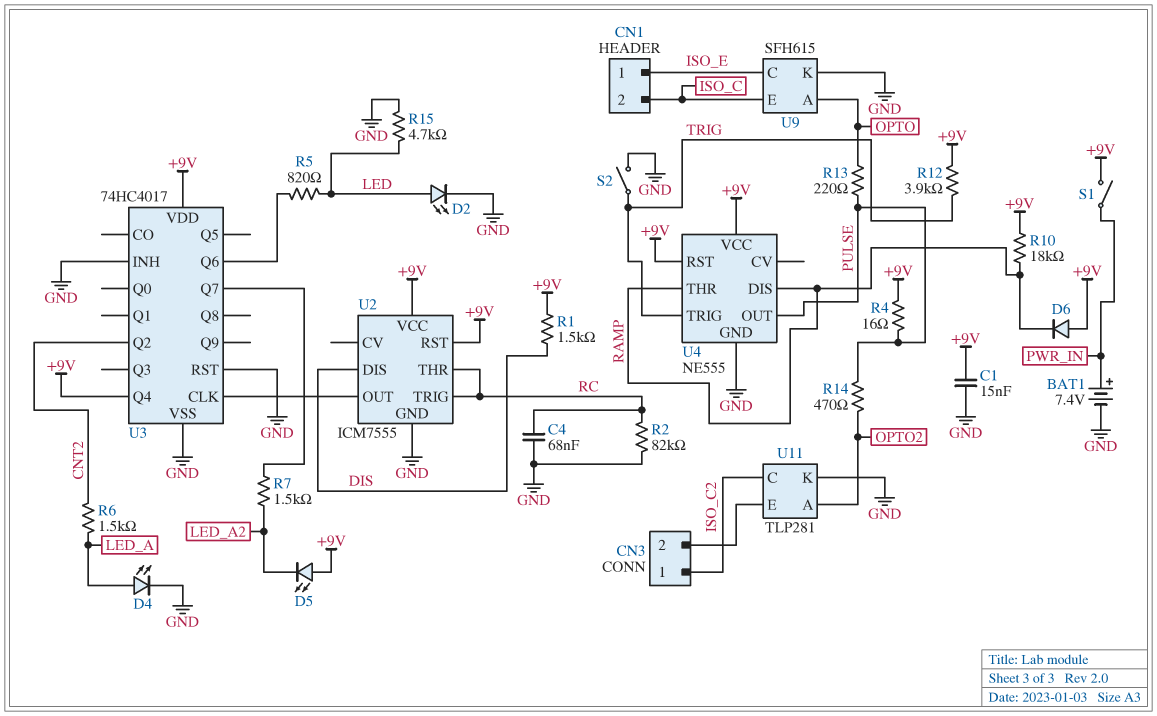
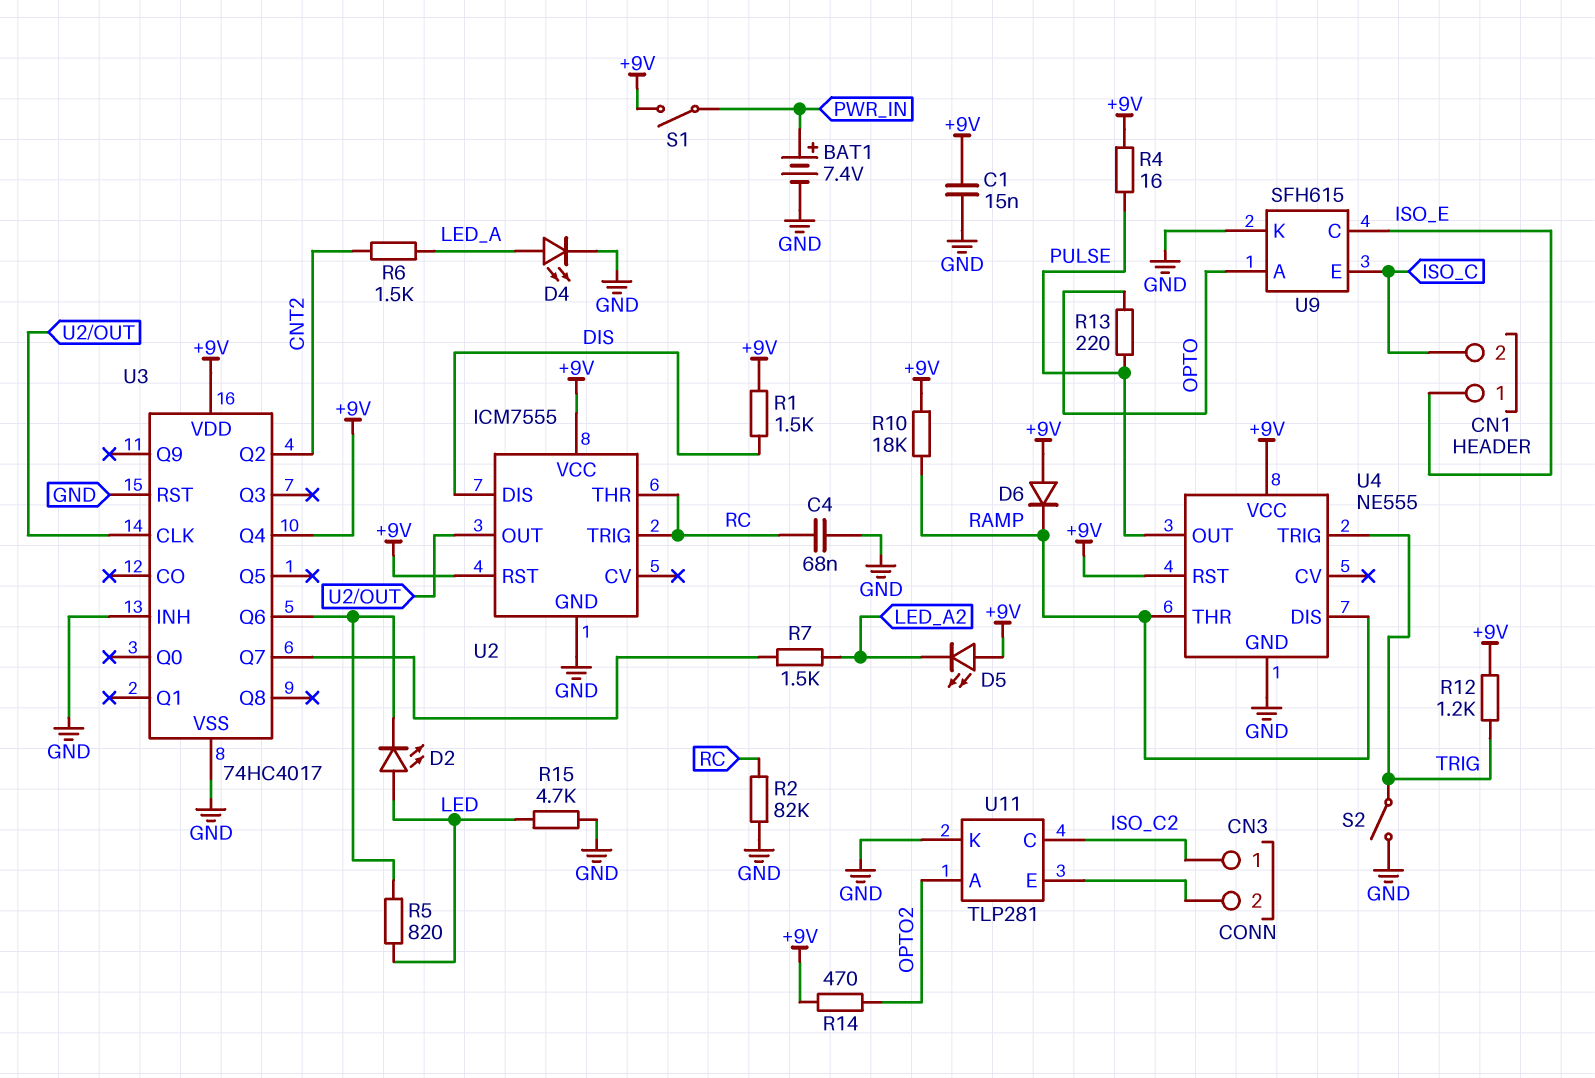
D2: LED (A LED, K GND) -> LED (A LED, K U3/Q6)
R12: 3.9k (+9V, TRIG) -> 1.2k (+9V, TRIG)
R14: 470 (OPTO2, PULSE) -> 470 (+9V, OPTO2)

